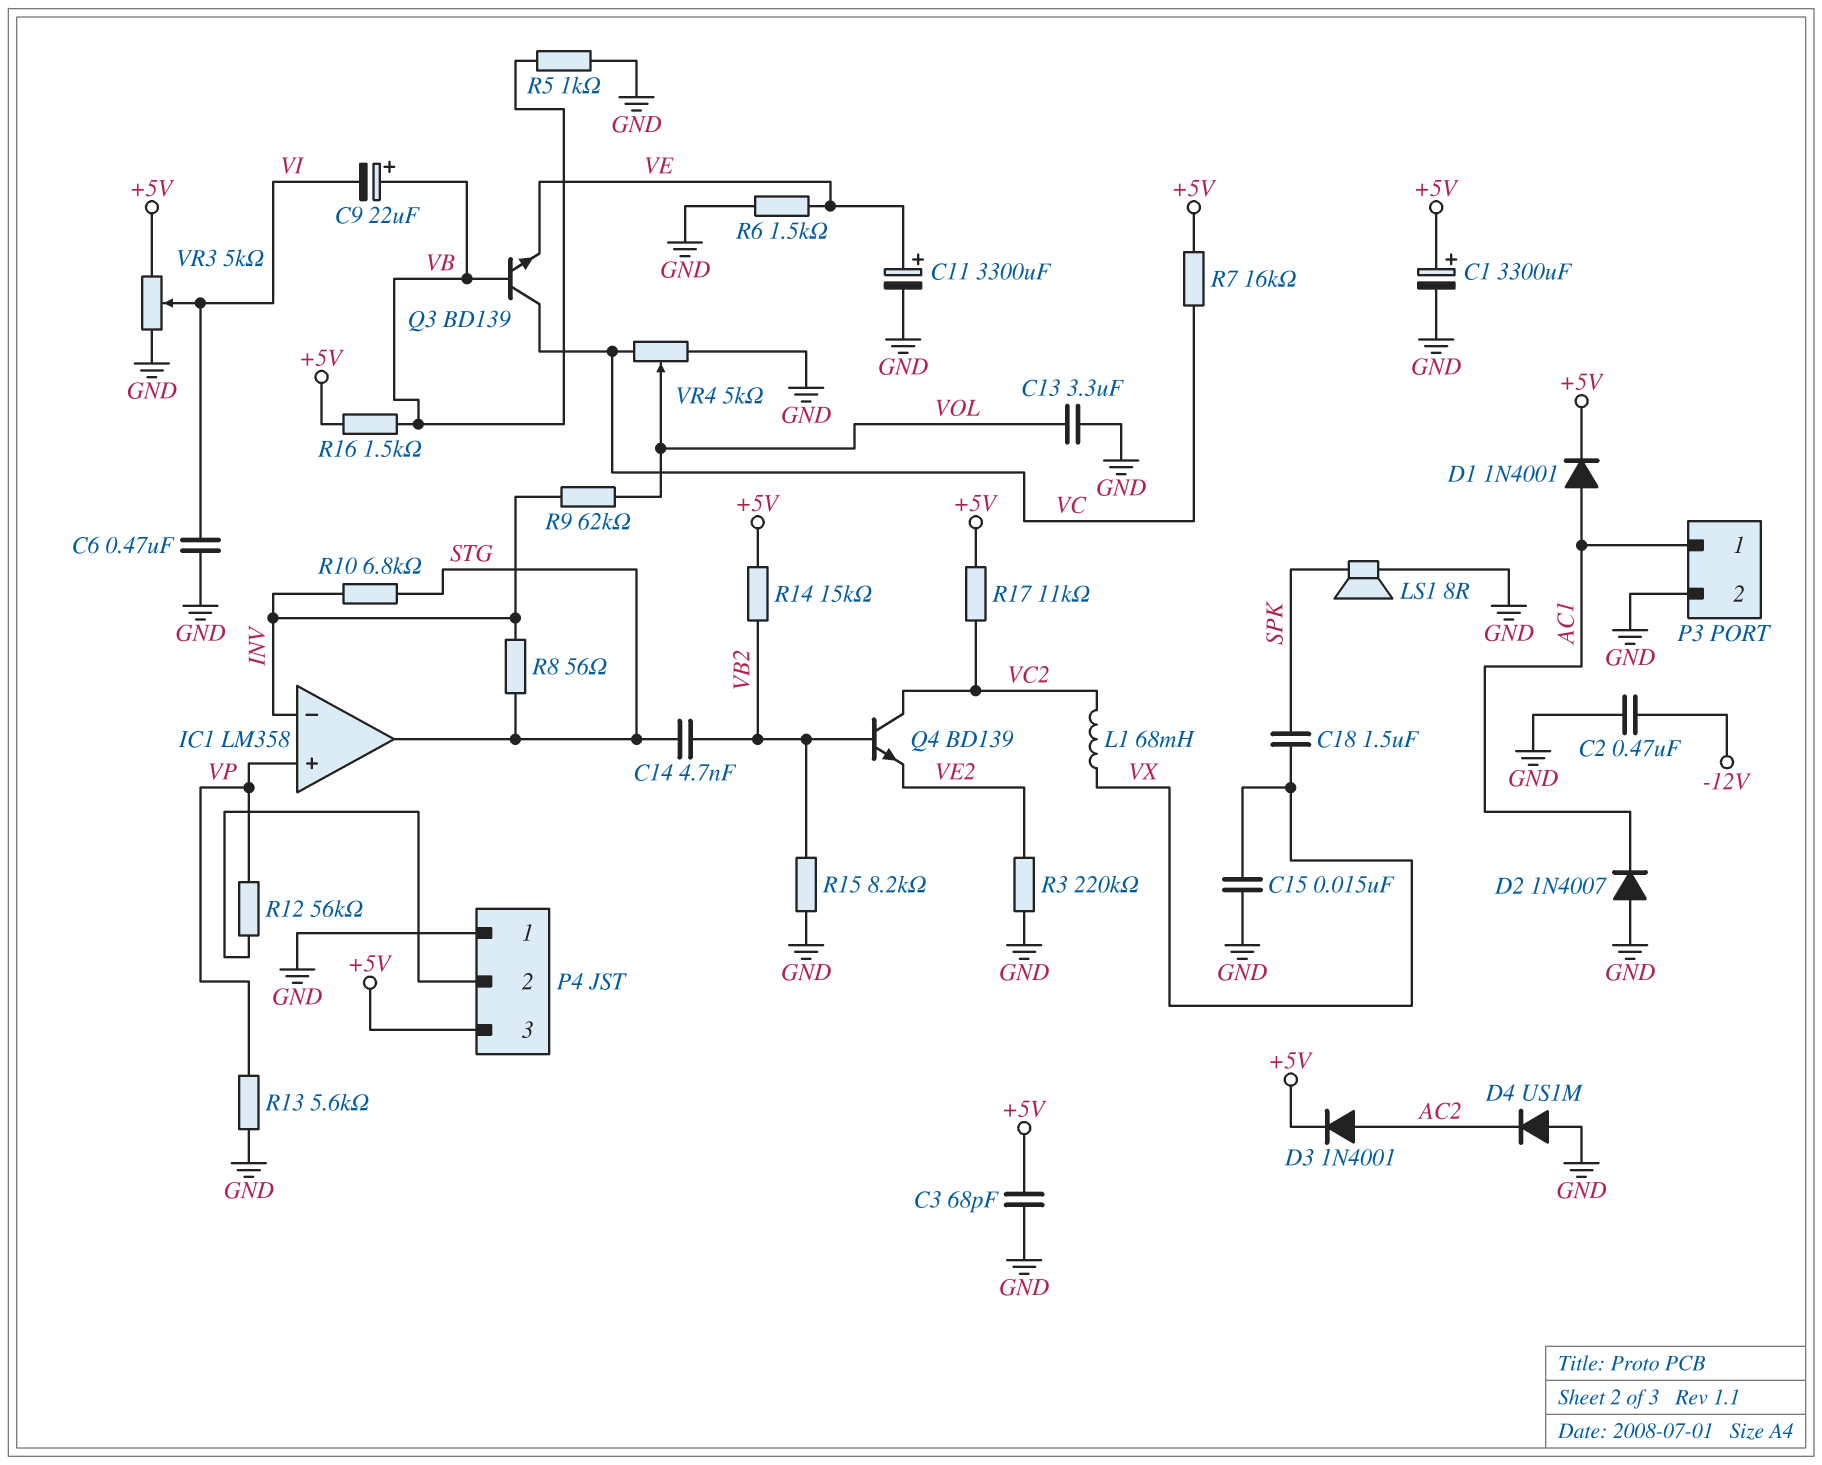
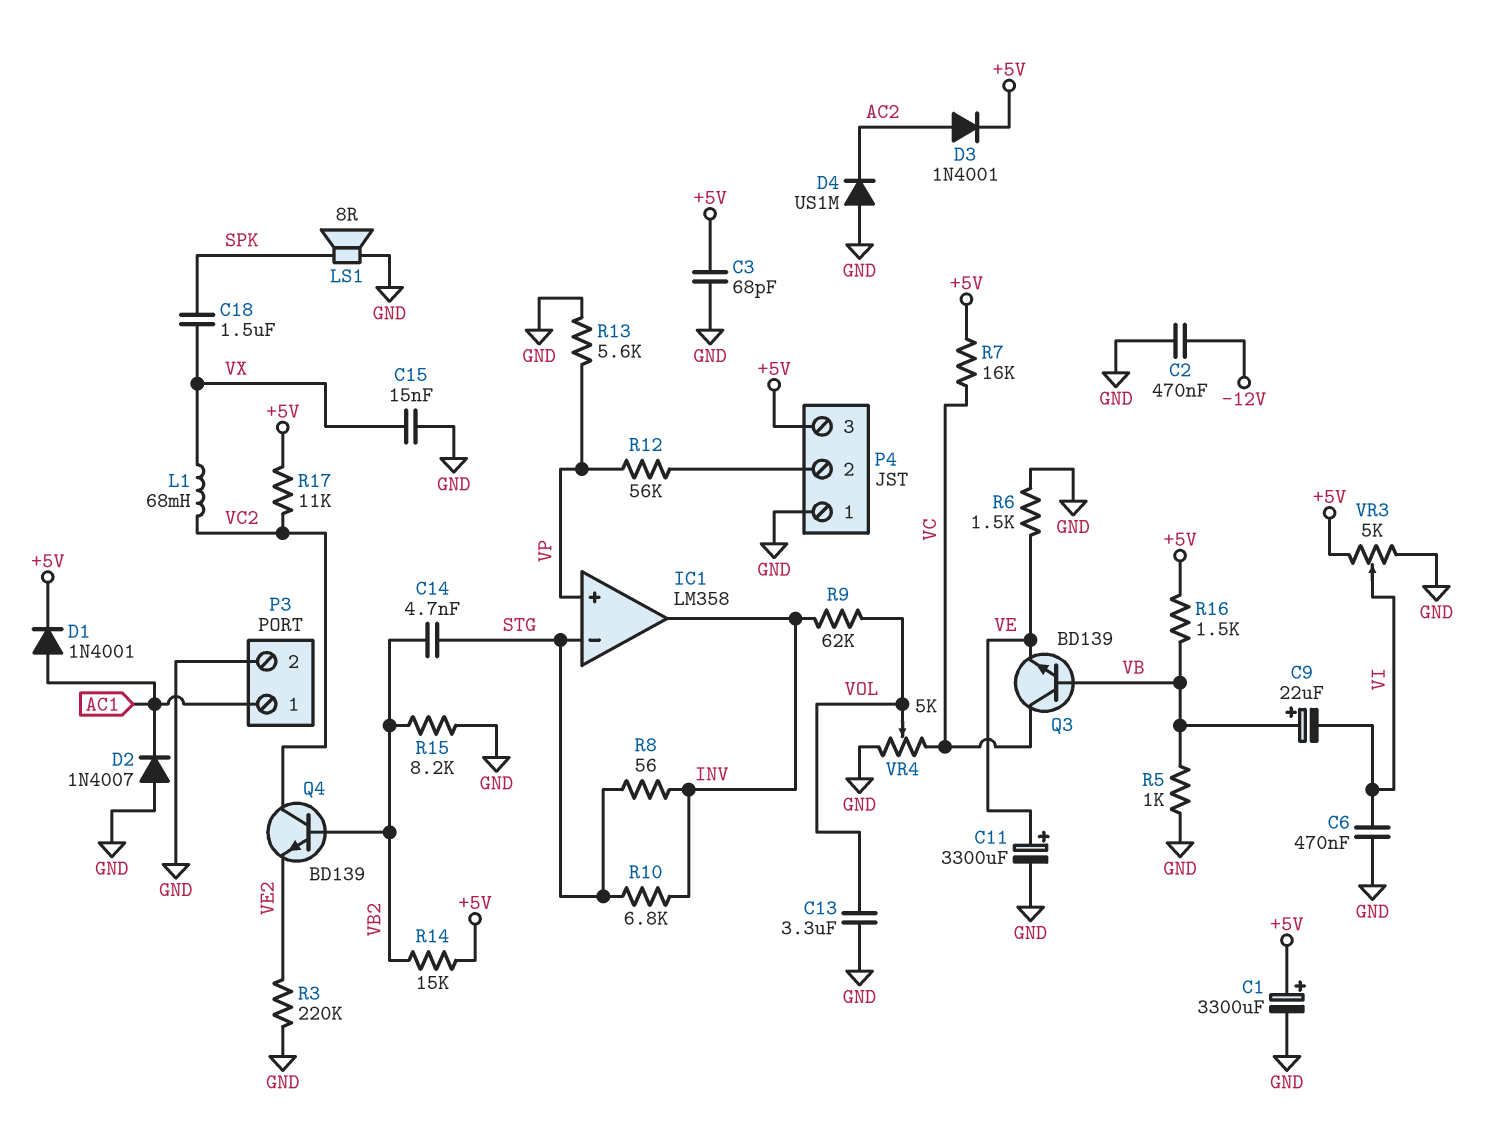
IC1 pin in-: INV -> STG
IC1 pin out: STG -> INV

